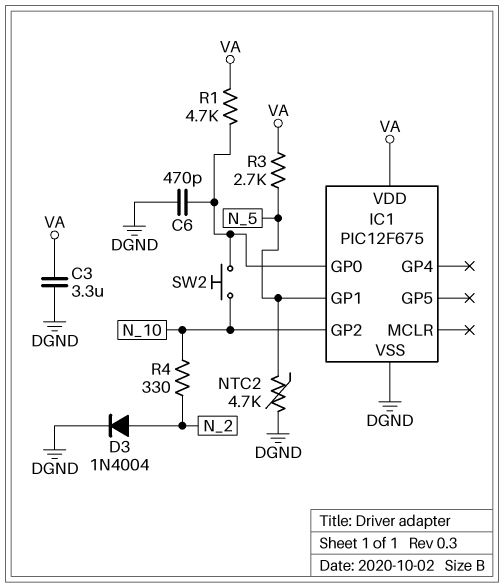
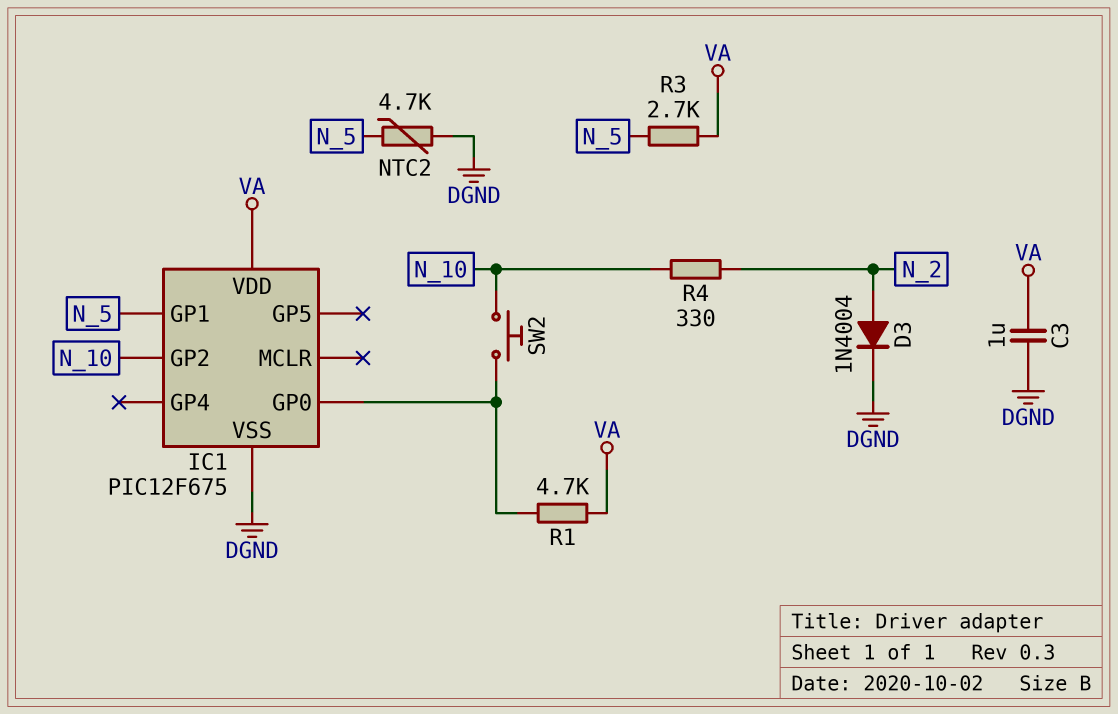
C3: 3.3uF (DGND, VA) -> 1uF (DGND, VA)
C6: 470pF (DGND, IC1/GP0) -> none

